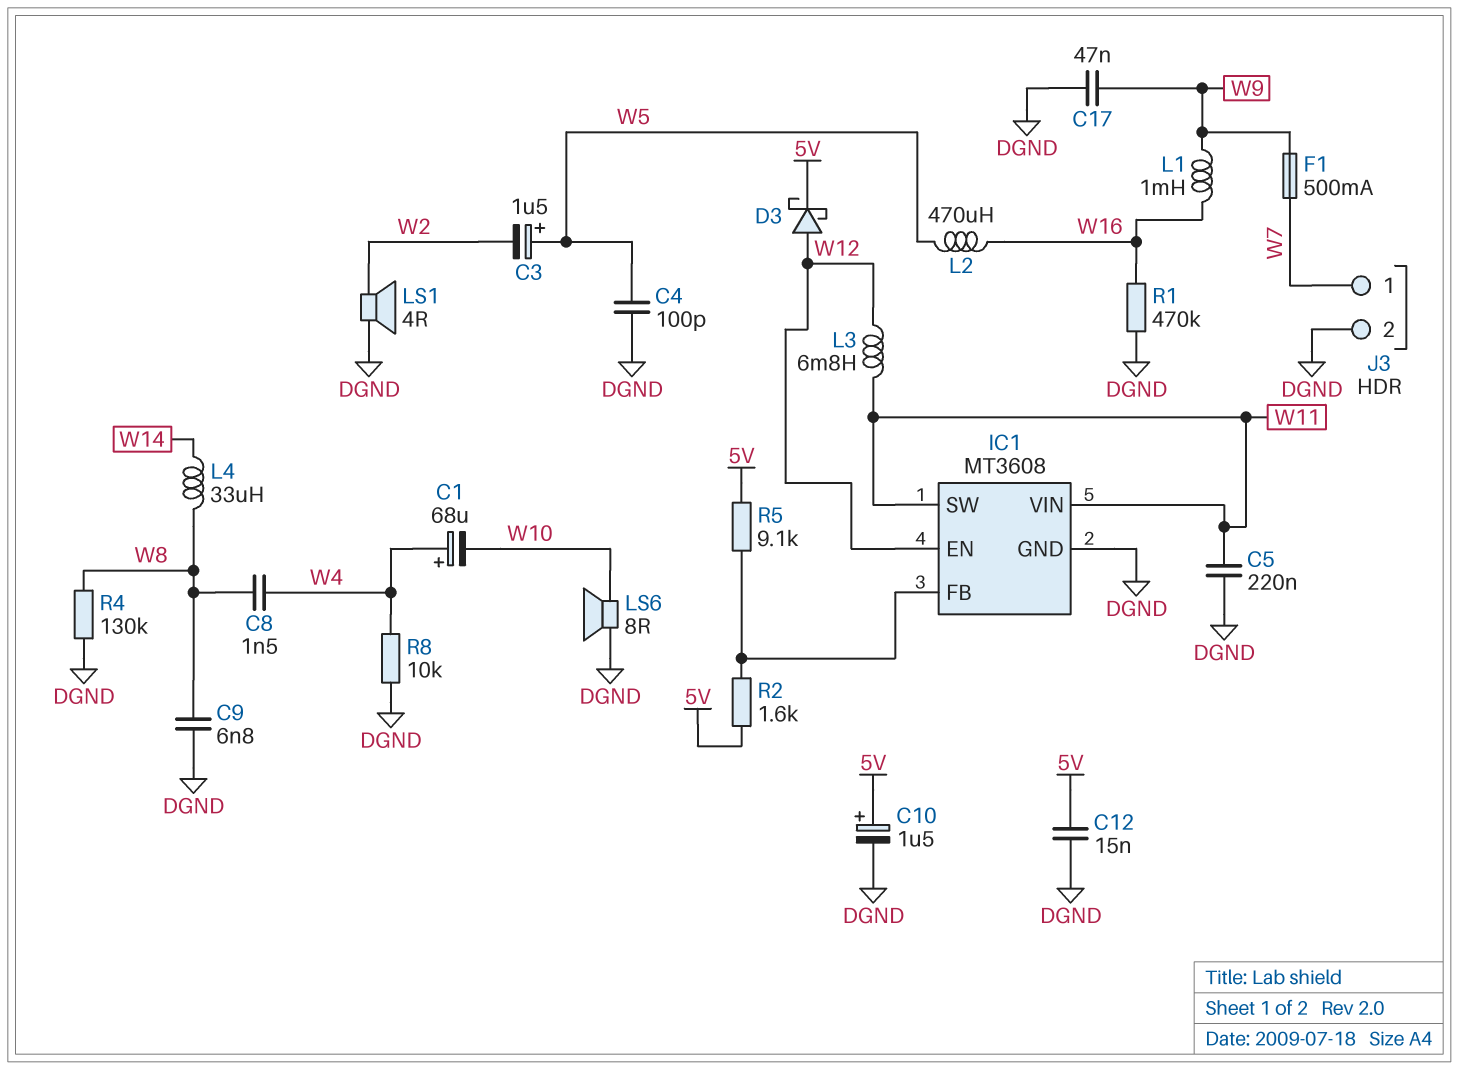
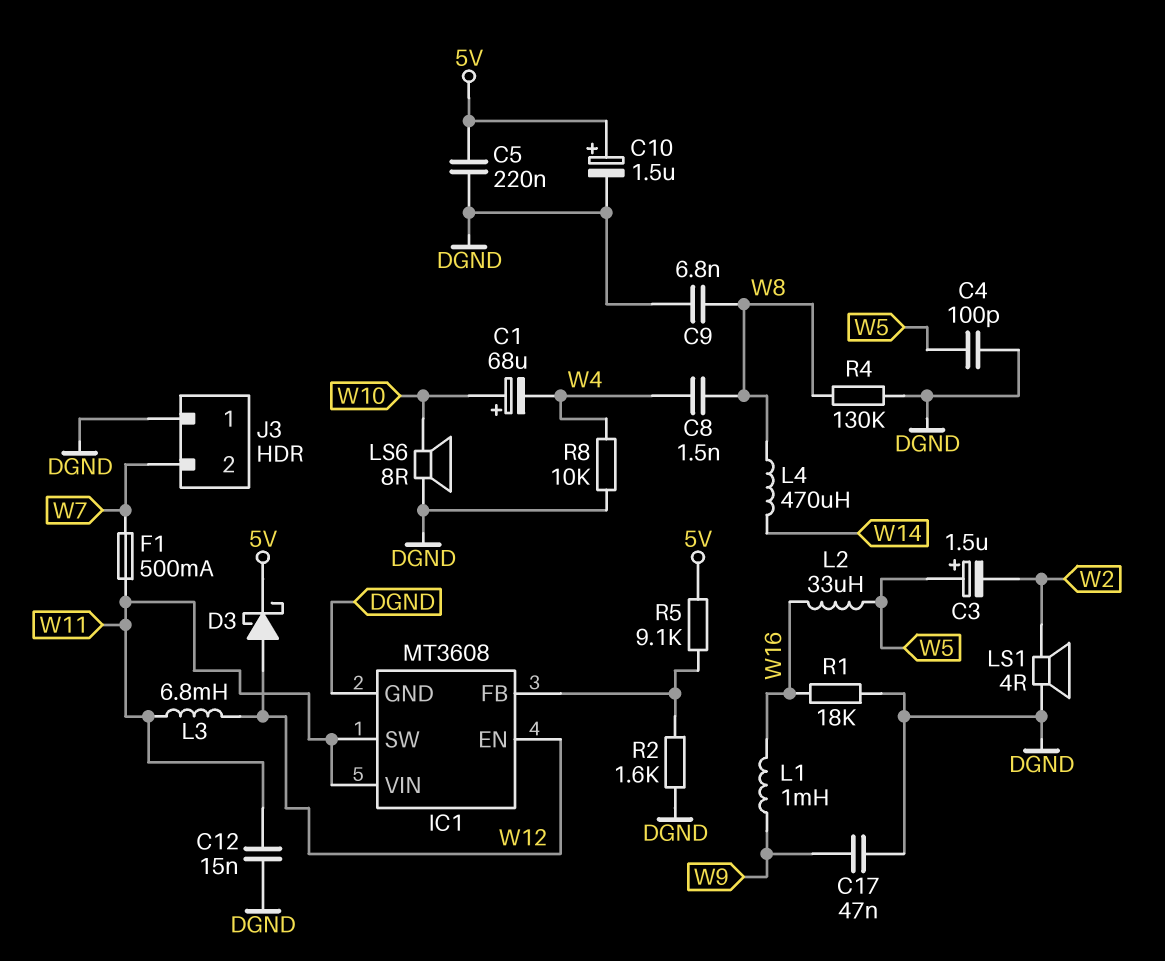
C1: 68uF (plus W4, minus W10) -> 68uF (plus W10, minus W4)
C5: 220nF (DGND, W11) -> 220nF (5V, DGND)
C12: 15nF (5V, DGND) -> 15nF (DGND, W11)
F1: 500mA (W7, W9) -> 500mA (W7, W11)
J3 pin 1: W7 -> DGND
J3 pin 2: DGND -> W7
L2: 470uH (W5, W16) -> 33uH (W5, W16)
L4: 33uH (W8, W14) -> 470uH (W8, W14)
R1: 470k (DGND, W16) -> 18k (DGND, W16)
R2: 1.6k (5V, IC1/FB) -> 1.6k (DGND, IC1/FB)

